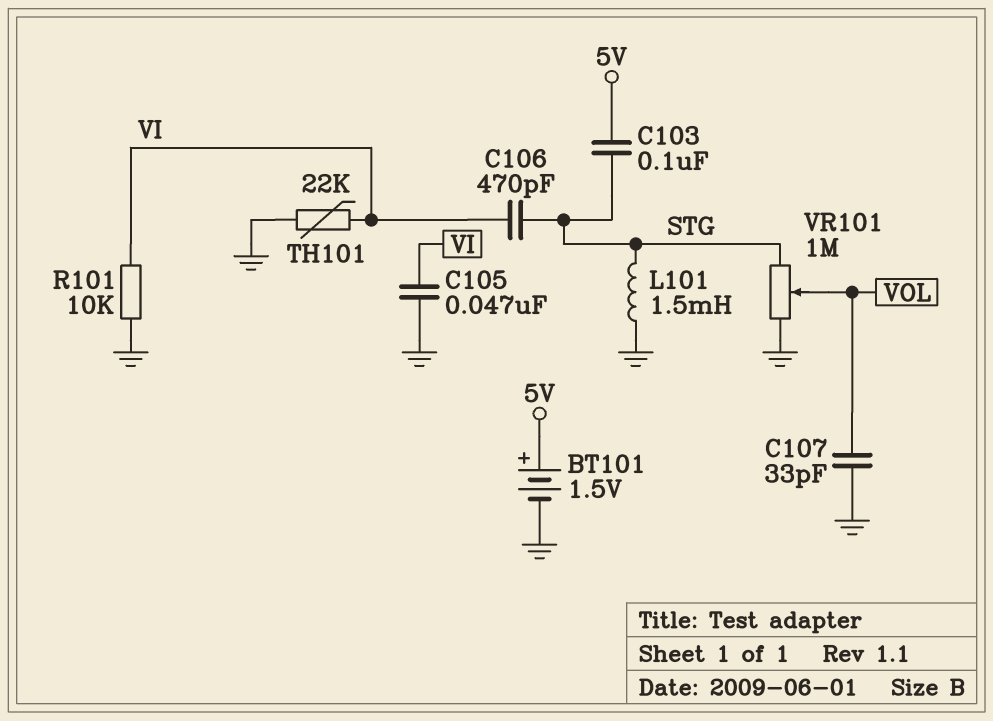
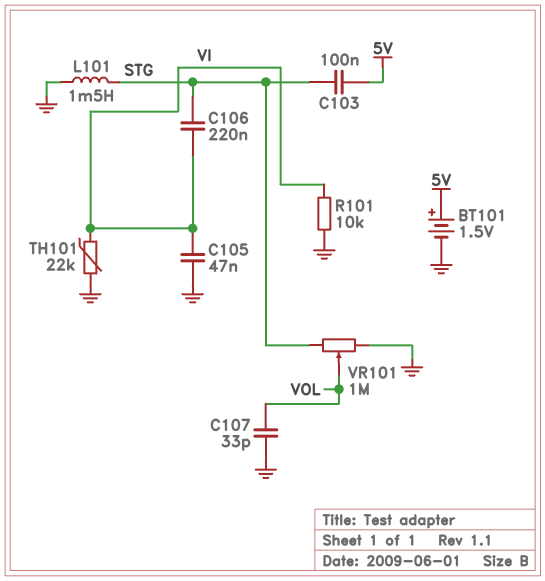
C106: 470pF (STG, VI) -> 220nF (STG, VI)

